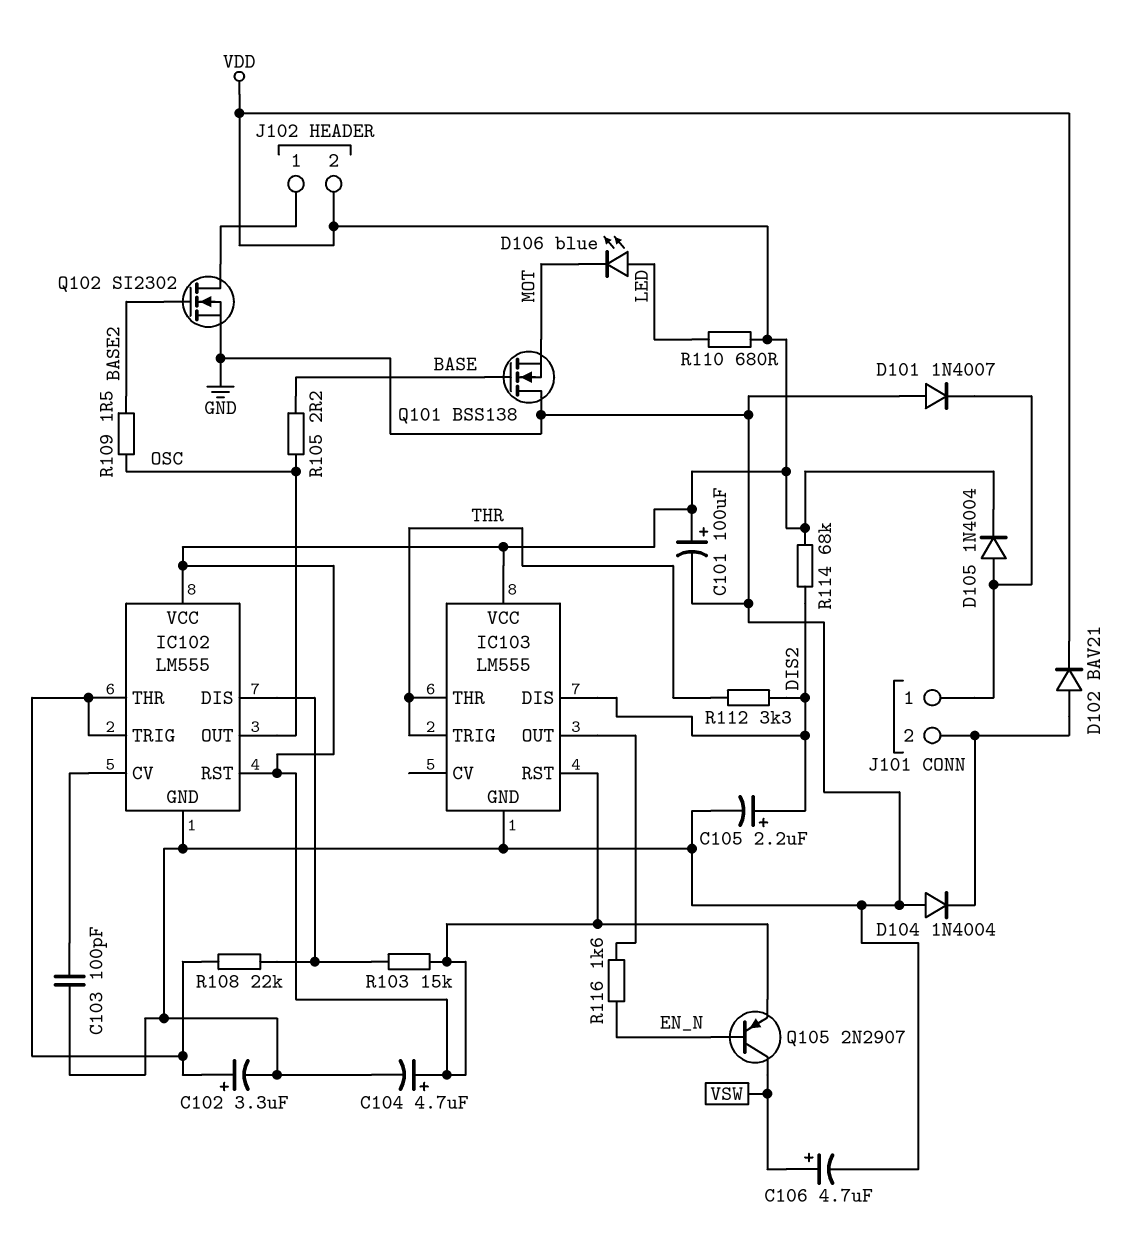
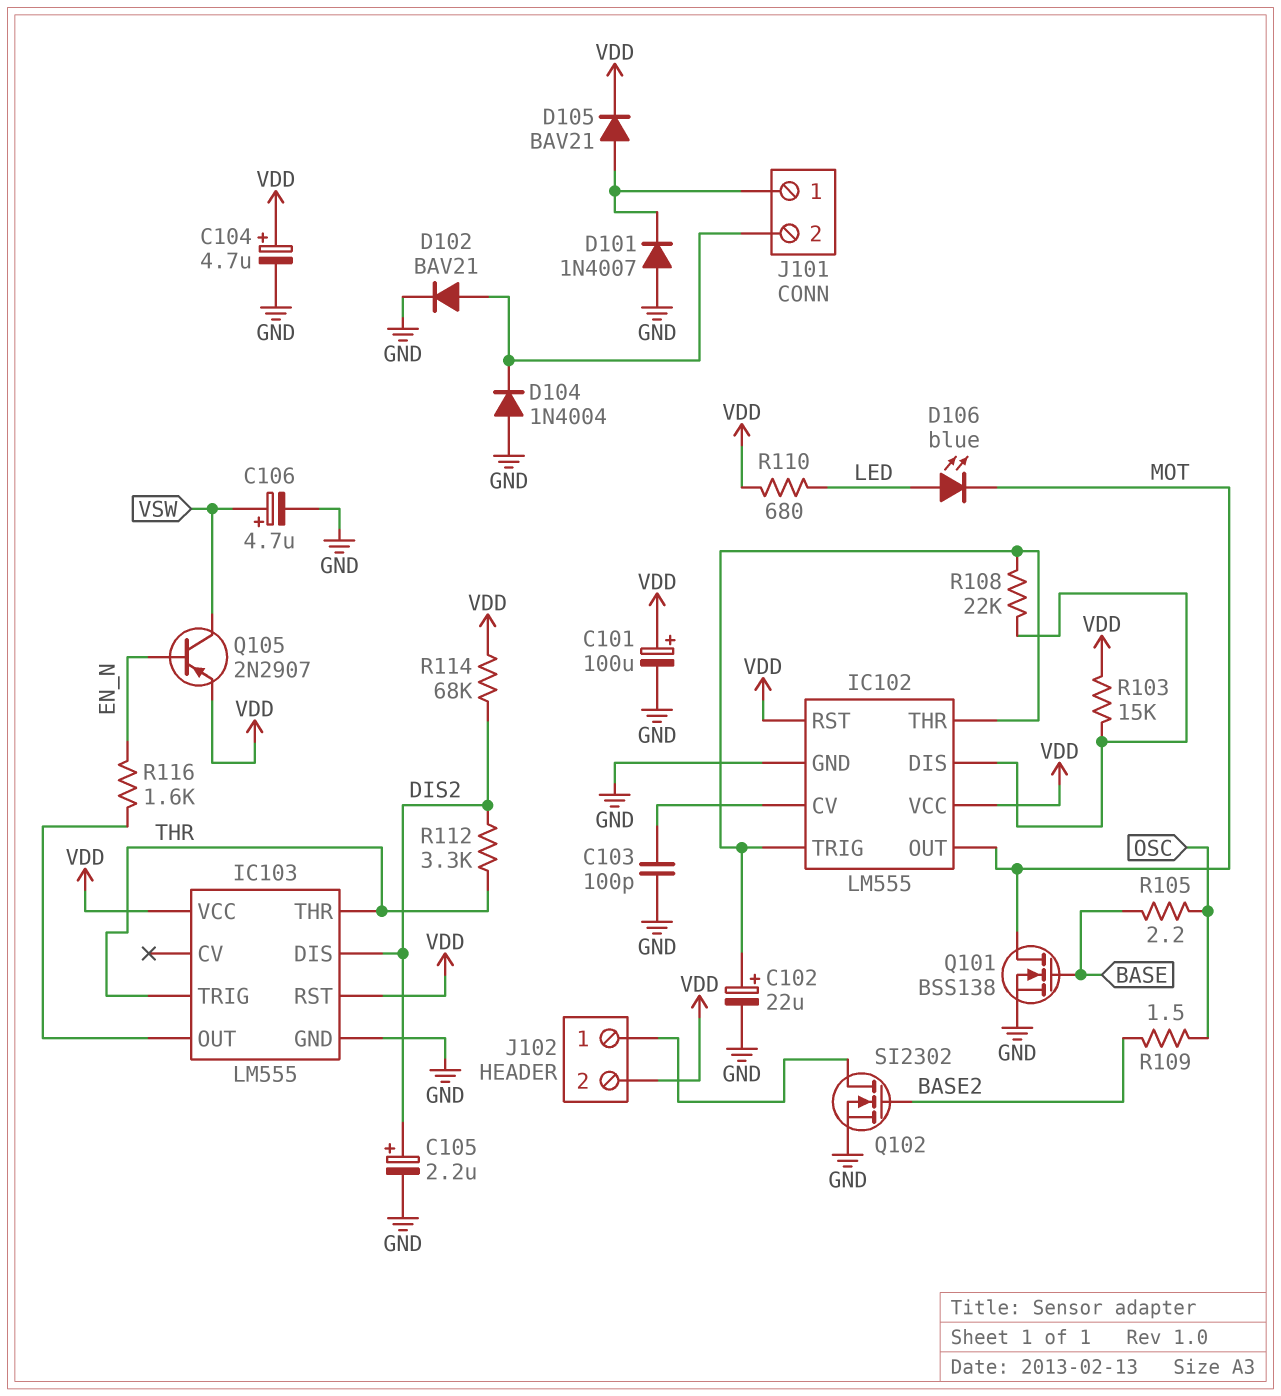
C102: 3.3uF (plus IC102/THR, minus GND) -> 22uF (plus IC102/THR, minus GND)
D102: diode BAV21 (A J101/2, K VDD) -> diode BAV21 (A J101/2, K GND)
D105: diode 1N4004 (A J101/1, K VDD) -> diode BAV21 (A J101/1, K VDD)
IC102 pin OUT: OSC -> MOT
Q101: NMOS BSS138 (G BASE, D GND, S MOT) -> NMOS BSS138 (G BASE, D MOT, S GND)

